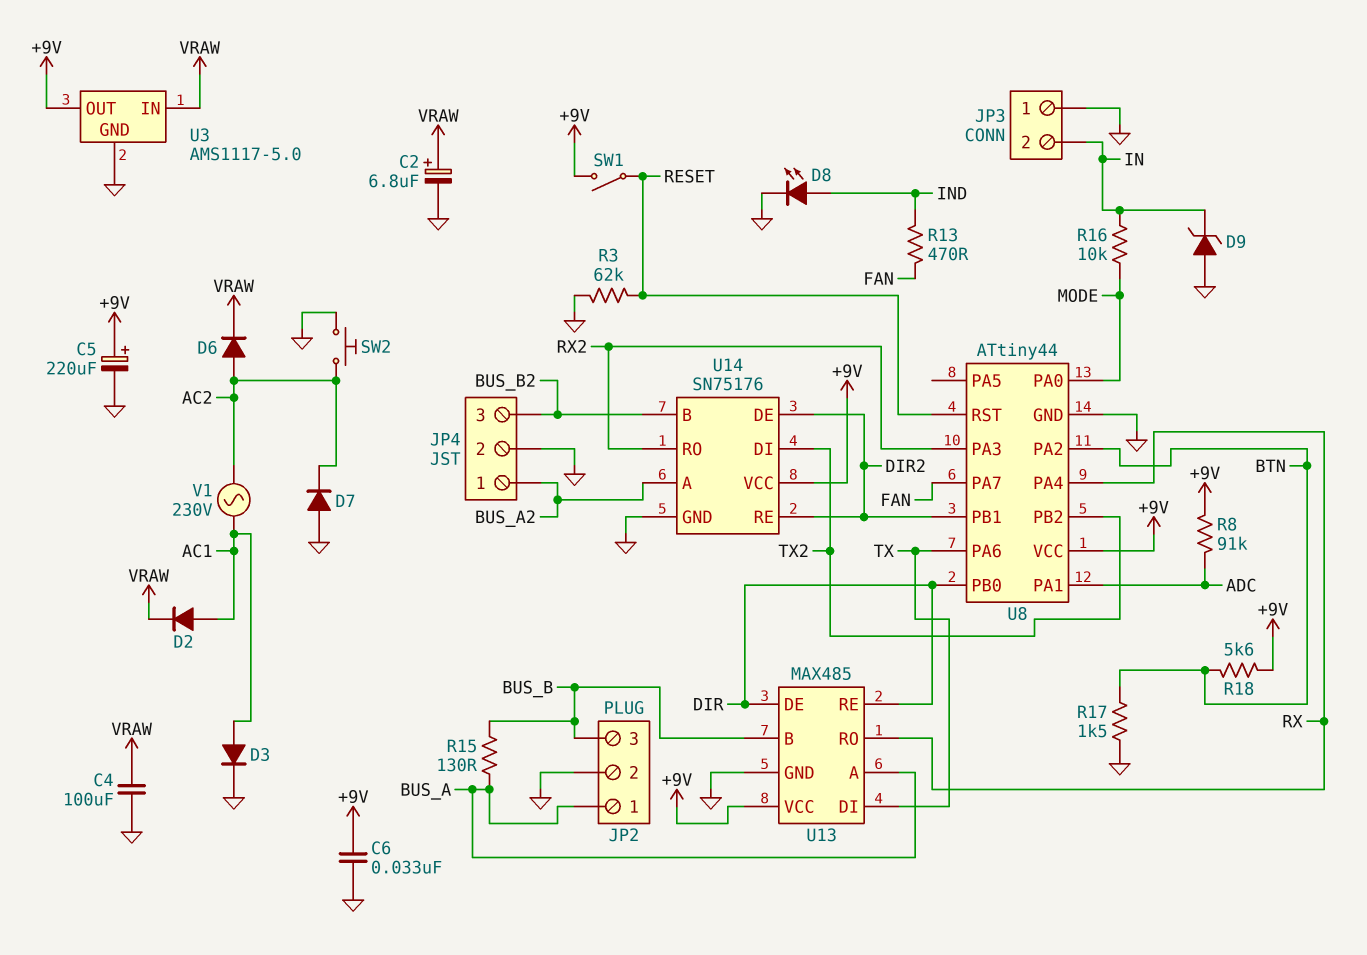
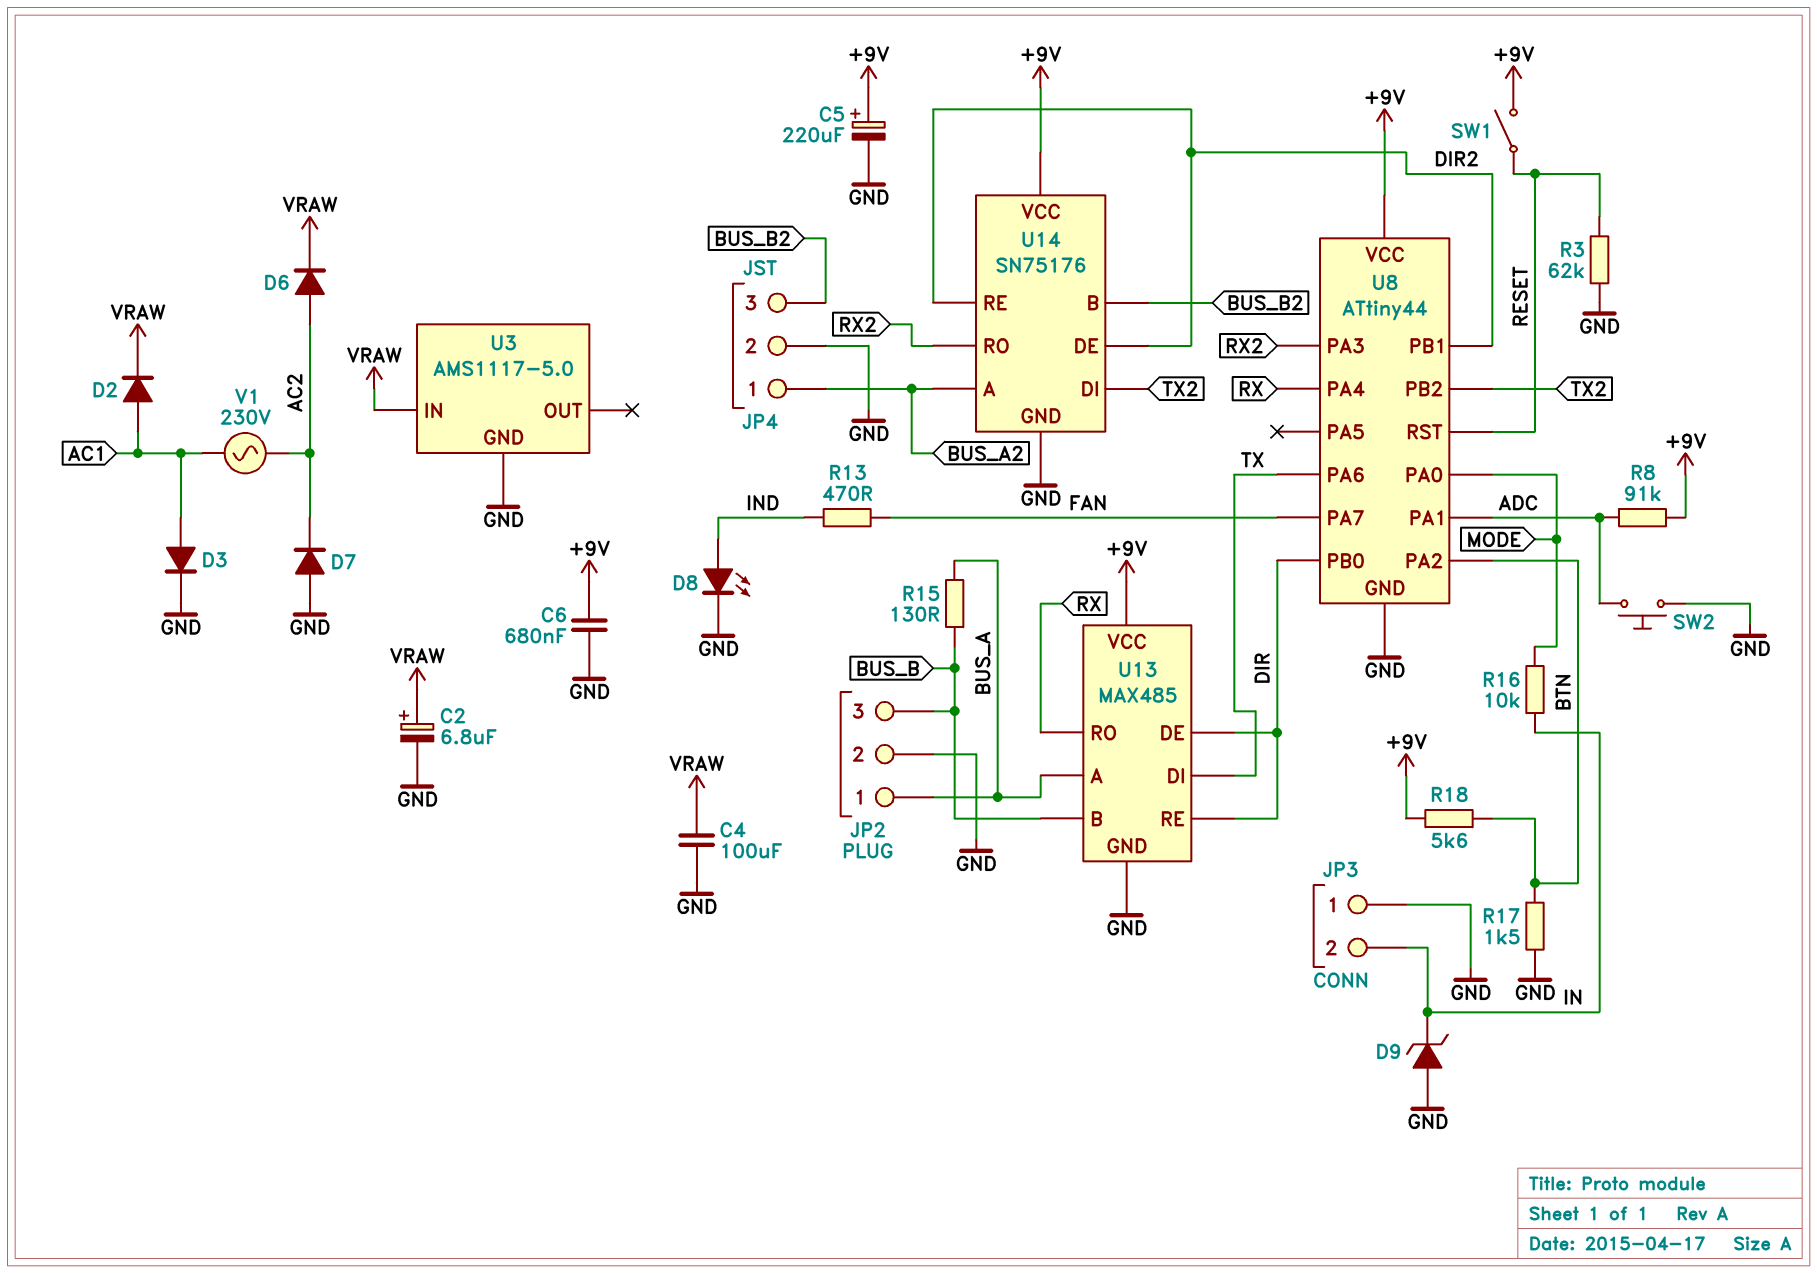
C6: 33nF (+9V, GND) -> 680nF (+9V, GND)
SW2: button (AC2, GND) -> button (ADC, GND)
U3 pin OUT: +9V -> none

